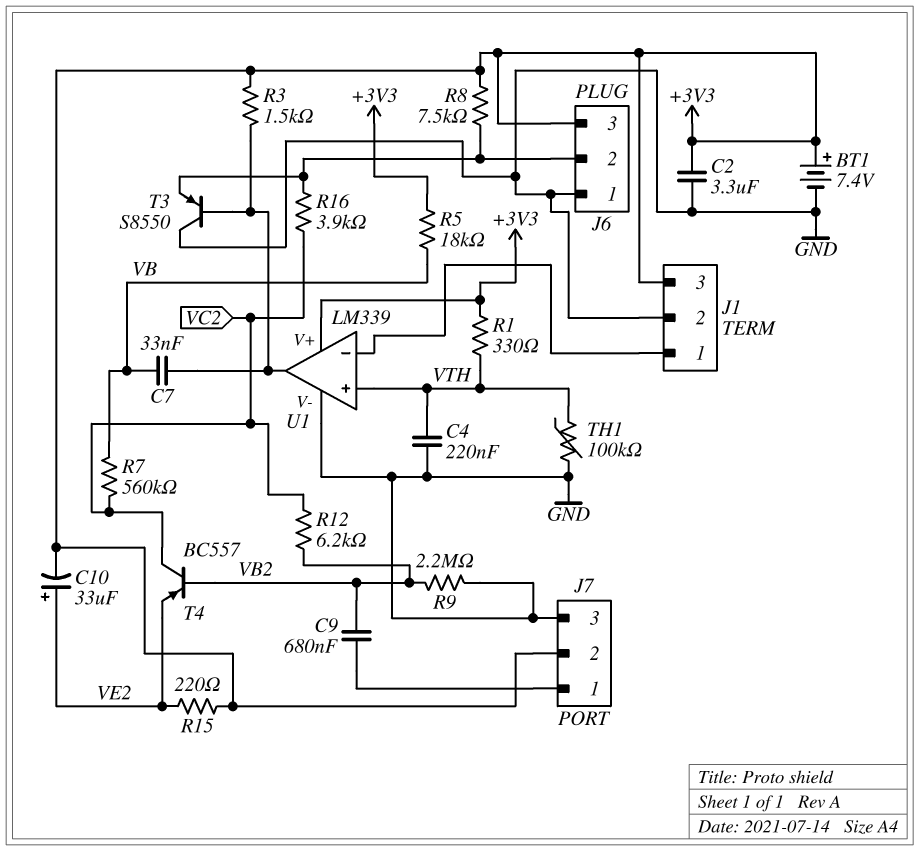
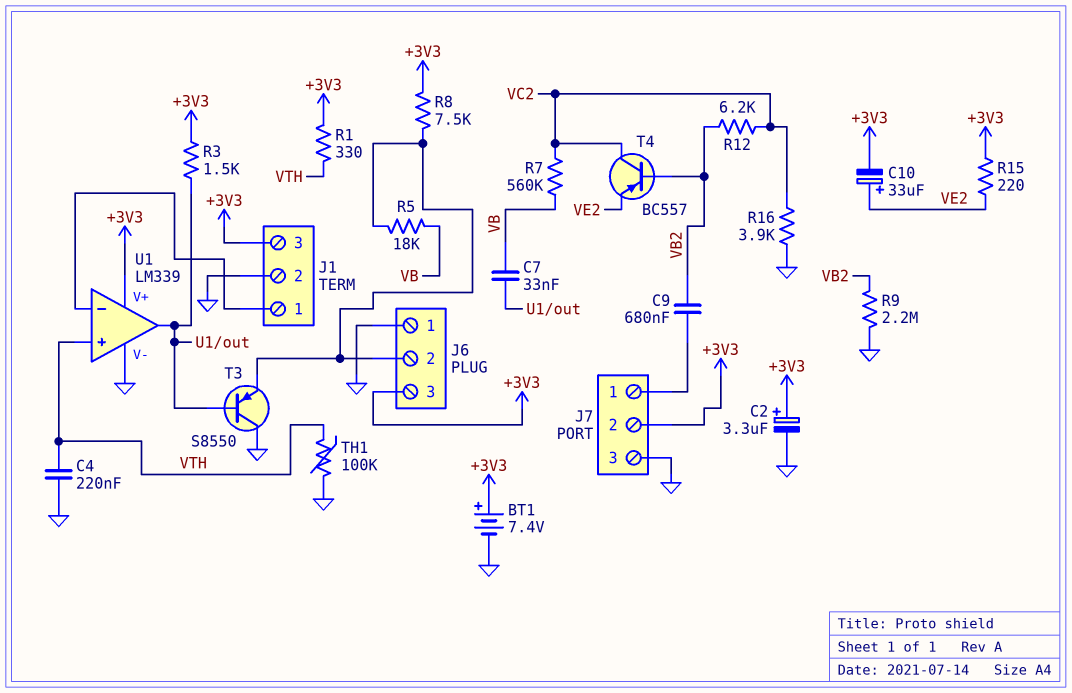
C2: 3.3uF (+3V3, GND) -> 3.3uF (plus +3V3, minus GND)
R5: 18k (+3V3, VB) -> 18k (J6/2, VB)
R16: 3.9k (J6/2, VC2) -> 3.9k (GND, VC2)

